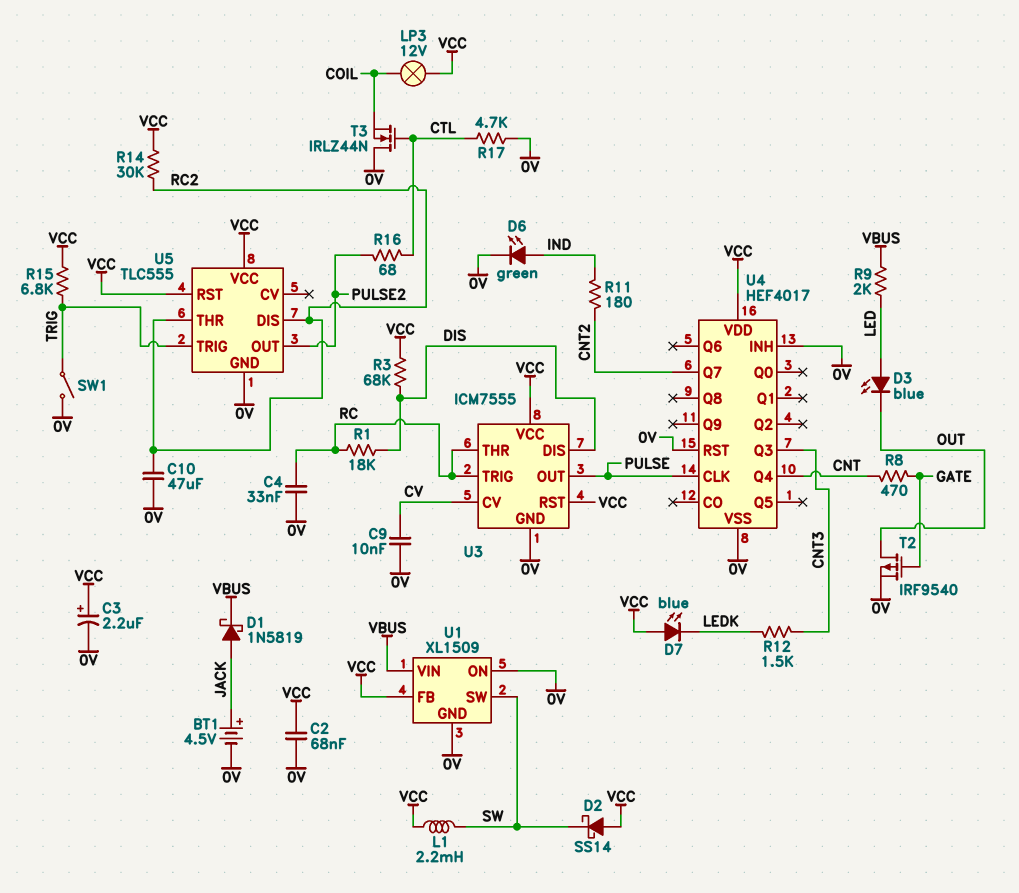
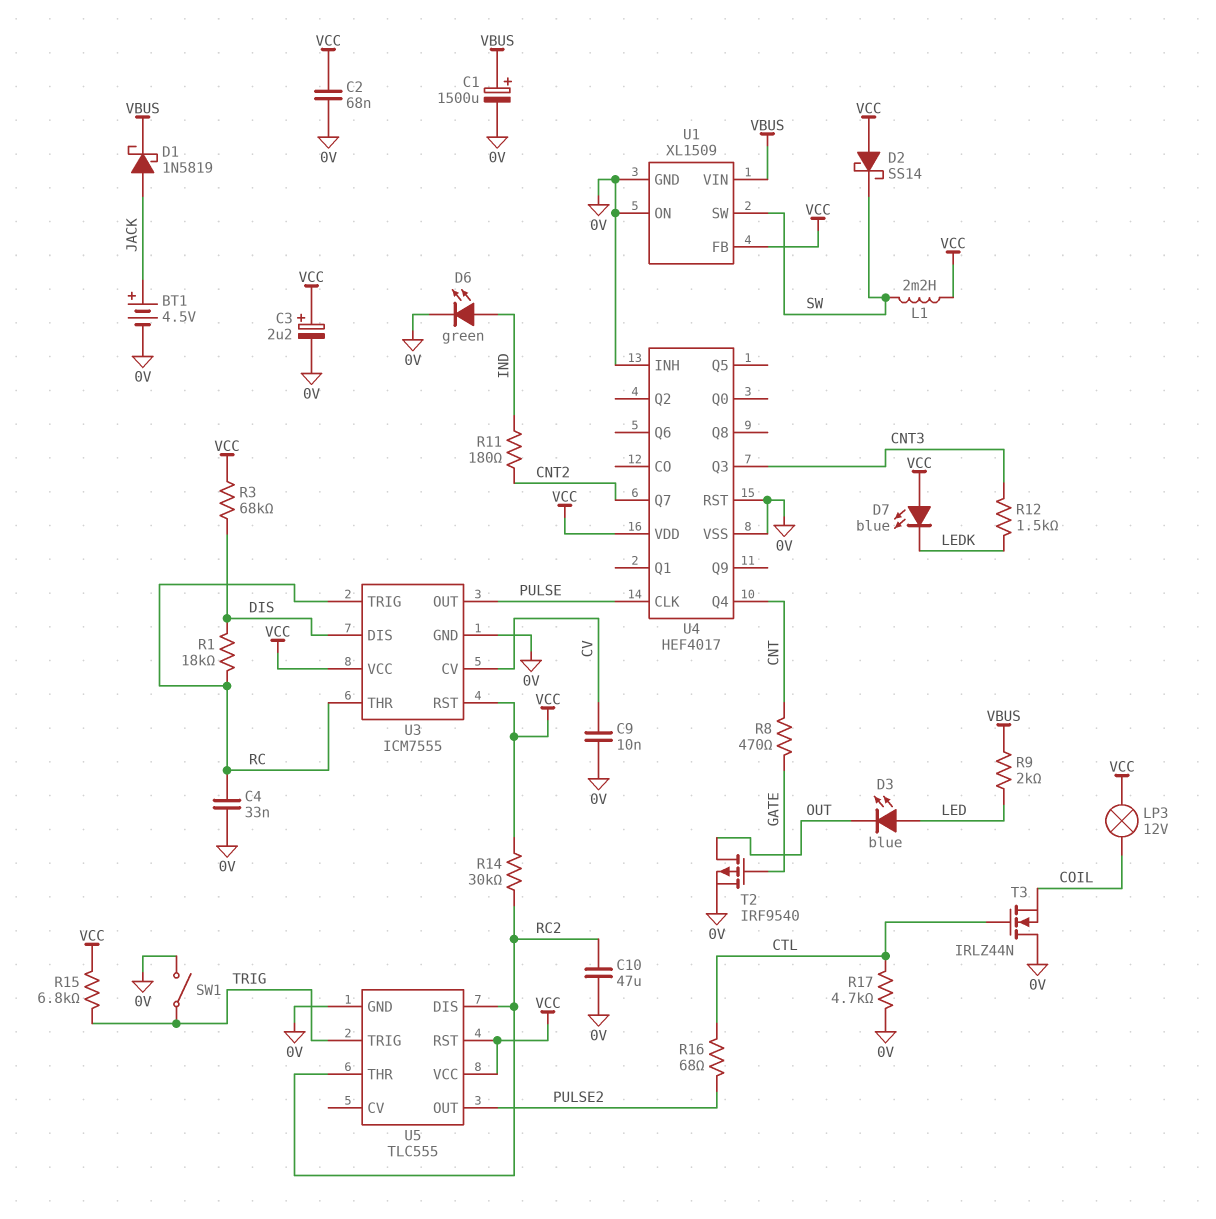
C1: none -> 1500uF (plus VBUS, minus 0V)

